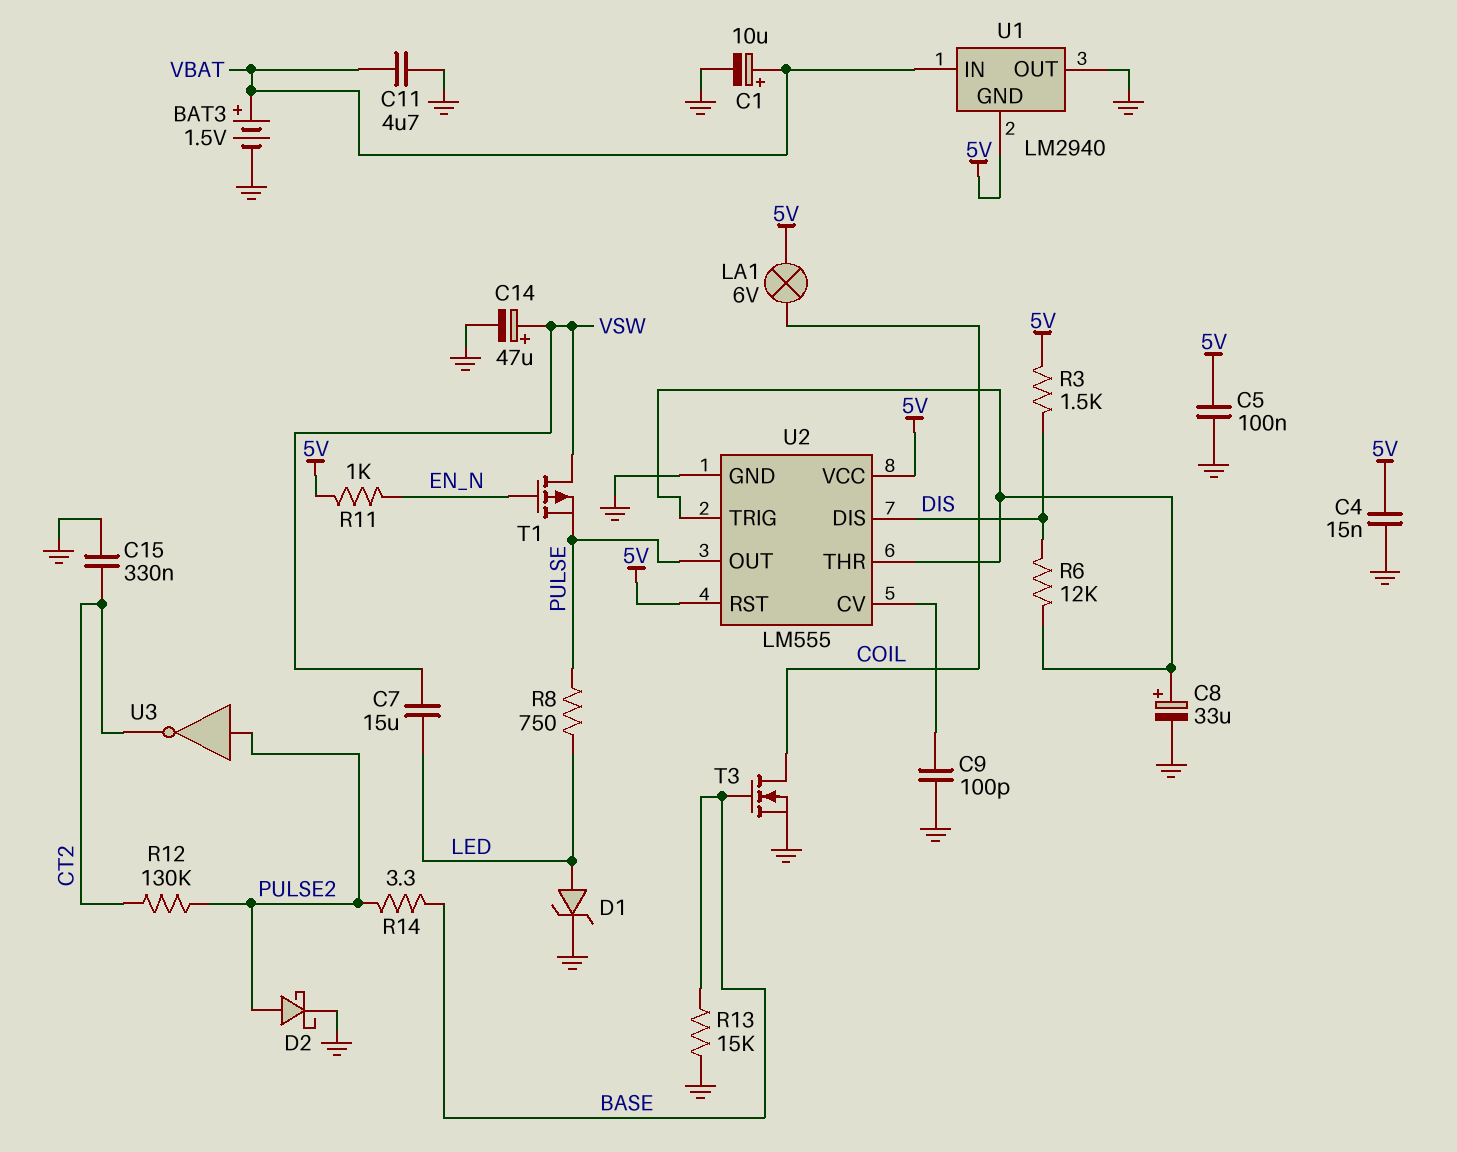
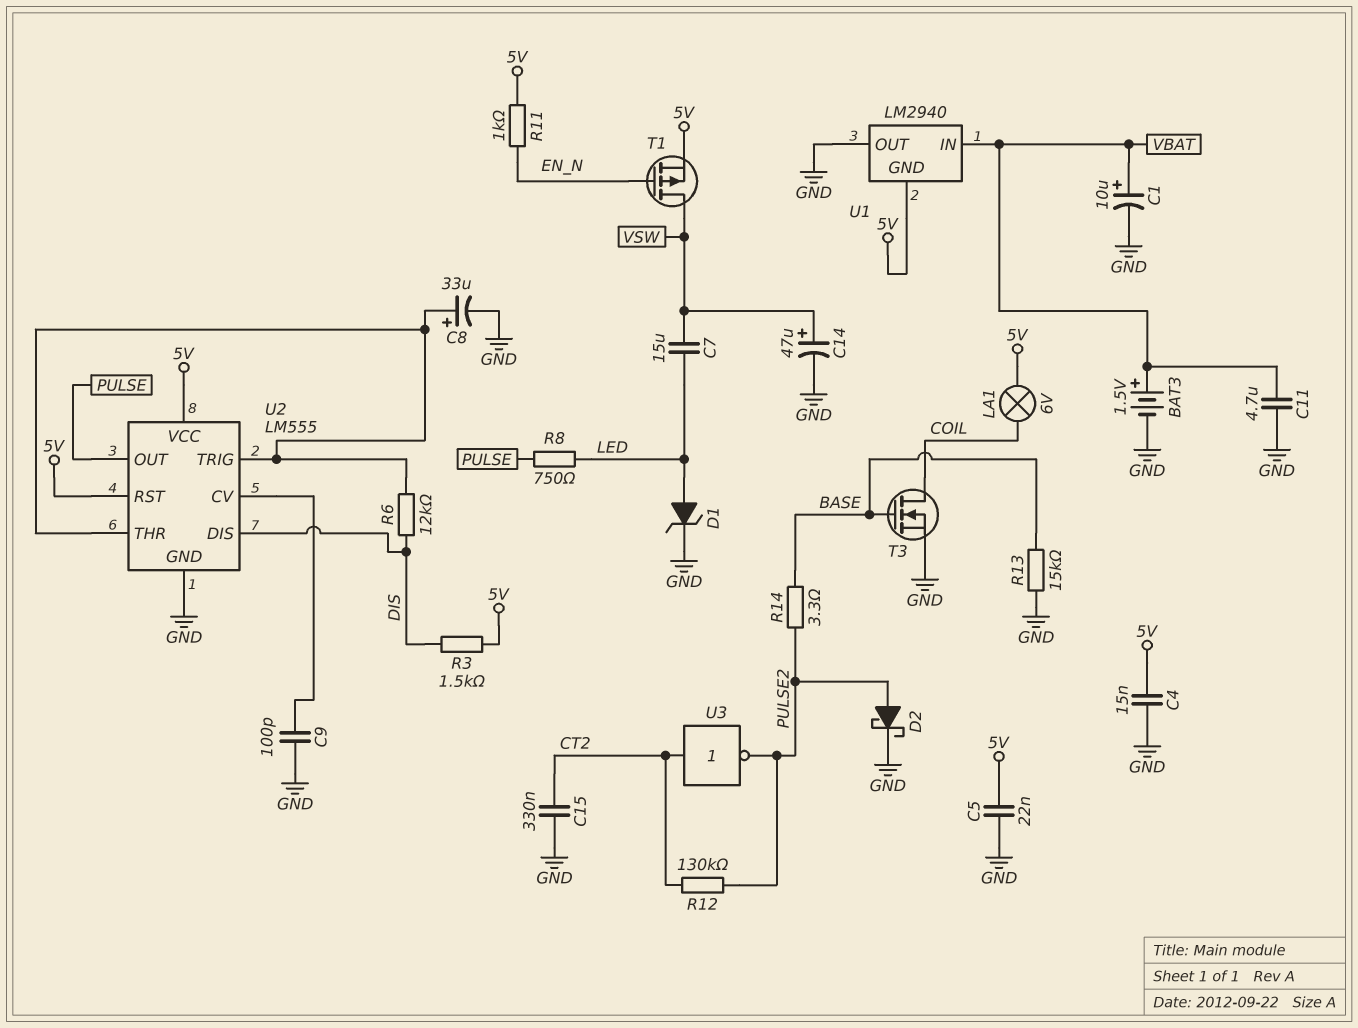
C5: 100nF (5V, GND) -> 22nF (5V, GND)
T1: PMOS (G EN_N, D VSW, S PULSE) -> PMOS (G EN_N, D VSW, S 5V)
U3: NOT (in PULSE2, out CT2) -> NOT (in CT2, out PULSE2)

